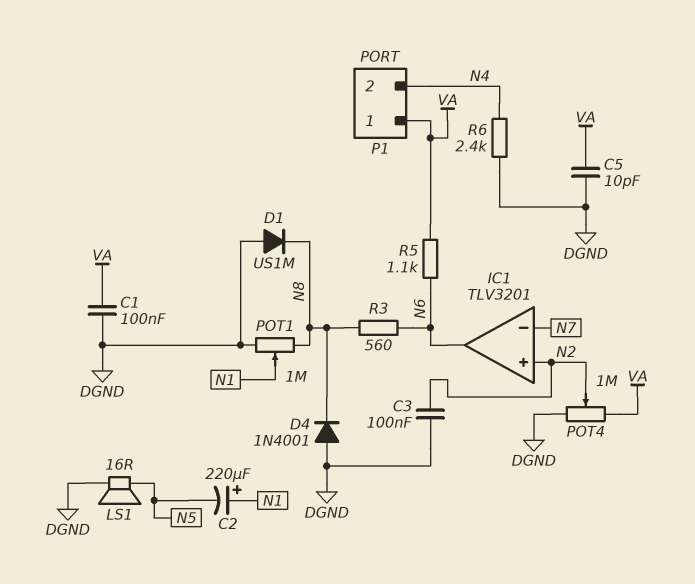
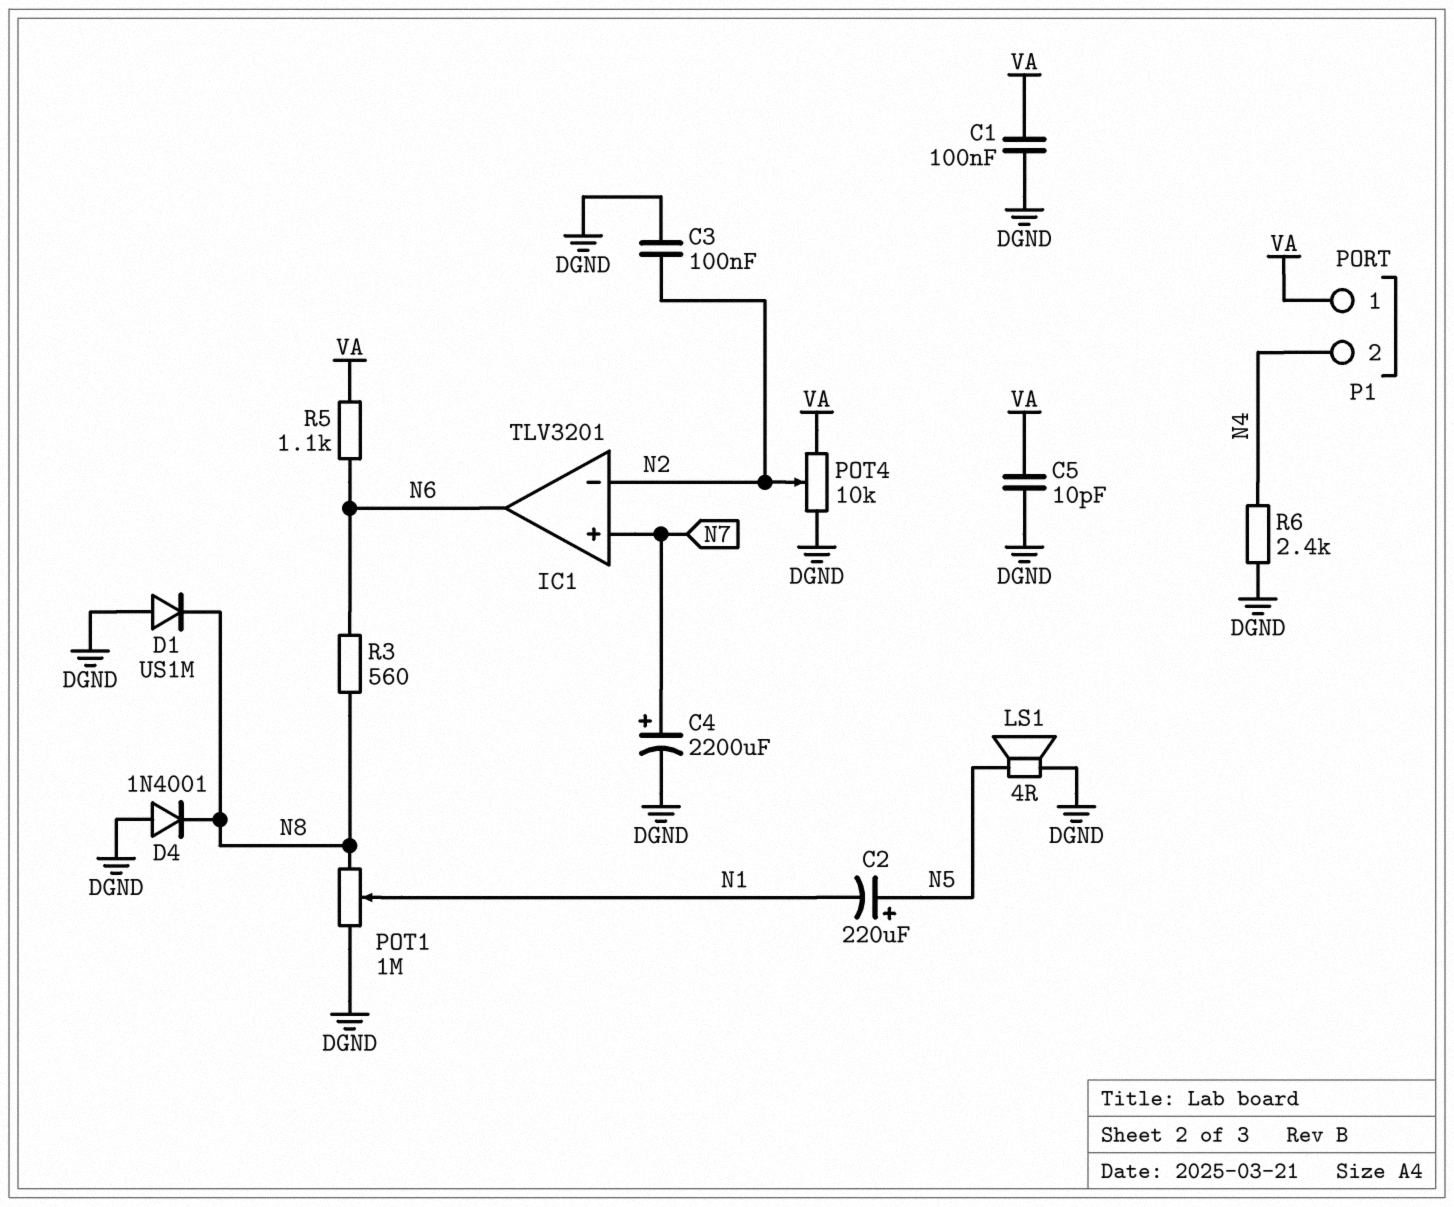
C2: 220uF (plus N1, minus N5) -> 220uF (plus N5, minus N1)
C4: none -> 2200uF (plus N7, minus DGND)
IC1 pin in+: N2 -> N7
IC1 pin in-: N7 -> N2
LS1: speaker 16R (DGND, N5) -> speaker 4R (DGND, N5)
POT4: 1M (DGND, VA, wiper N2) -> 10k (DGND, VA, wiper N2)

